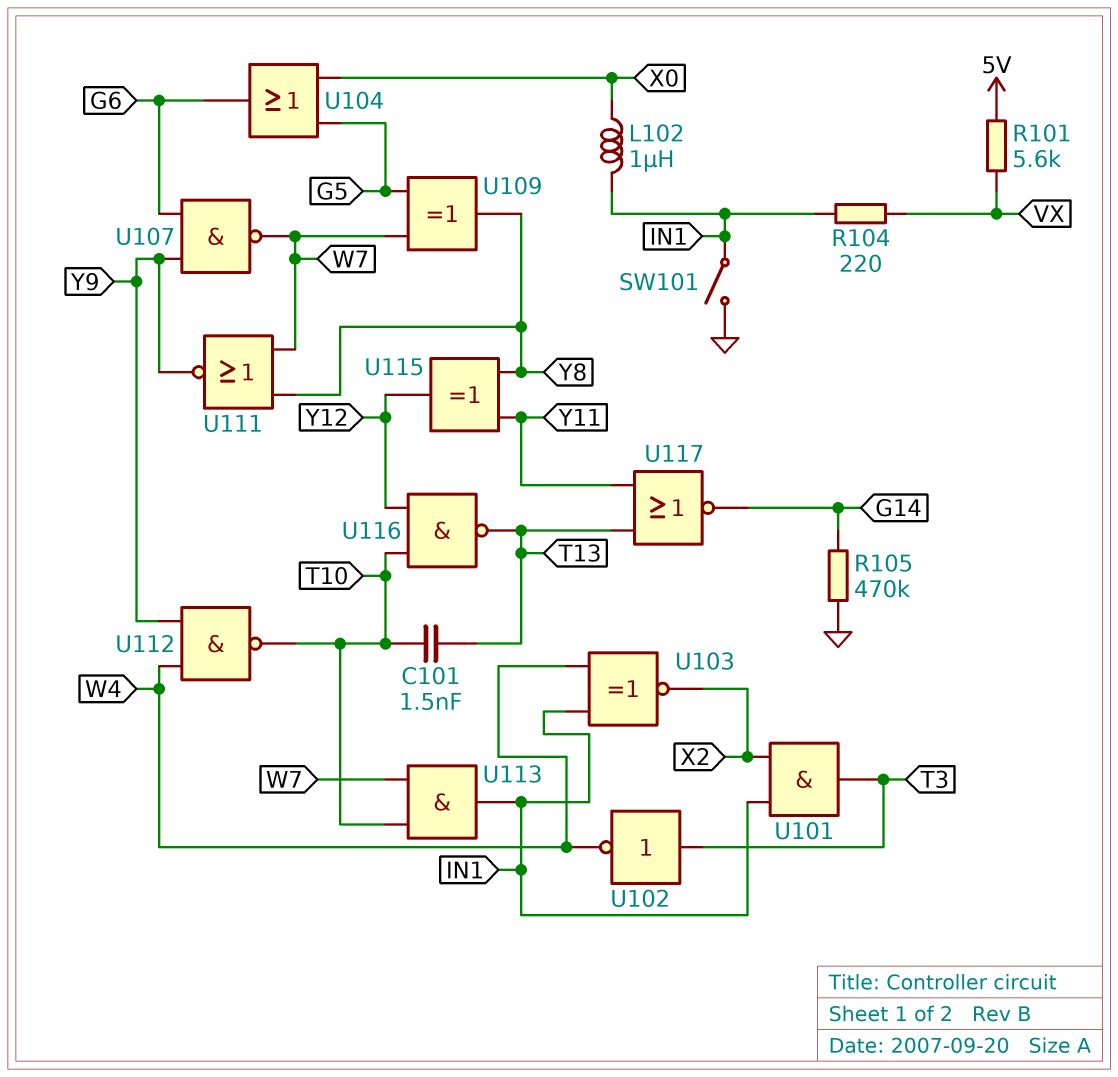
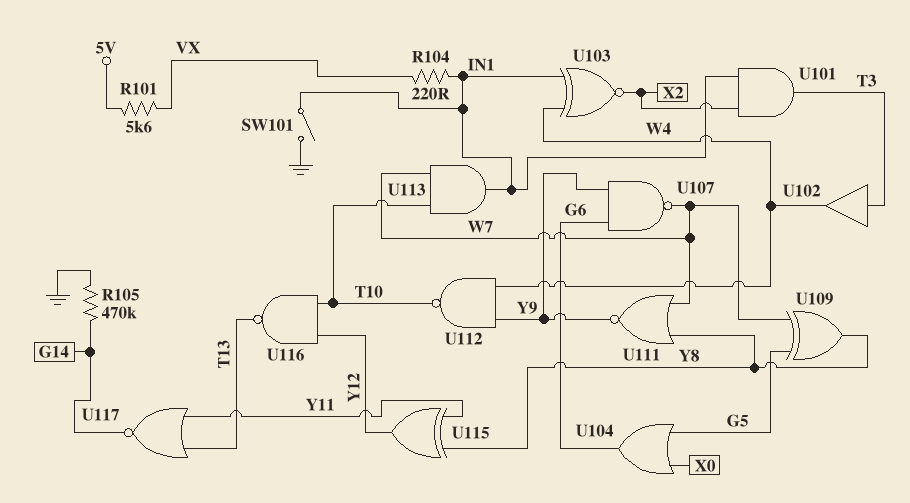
C101: 1.5nF (T10, T13) -> none
L102: 1uH (IN1, X0) -> none
U102: NOT (in T3, out W4) -> buffer (in T3, out W4)

